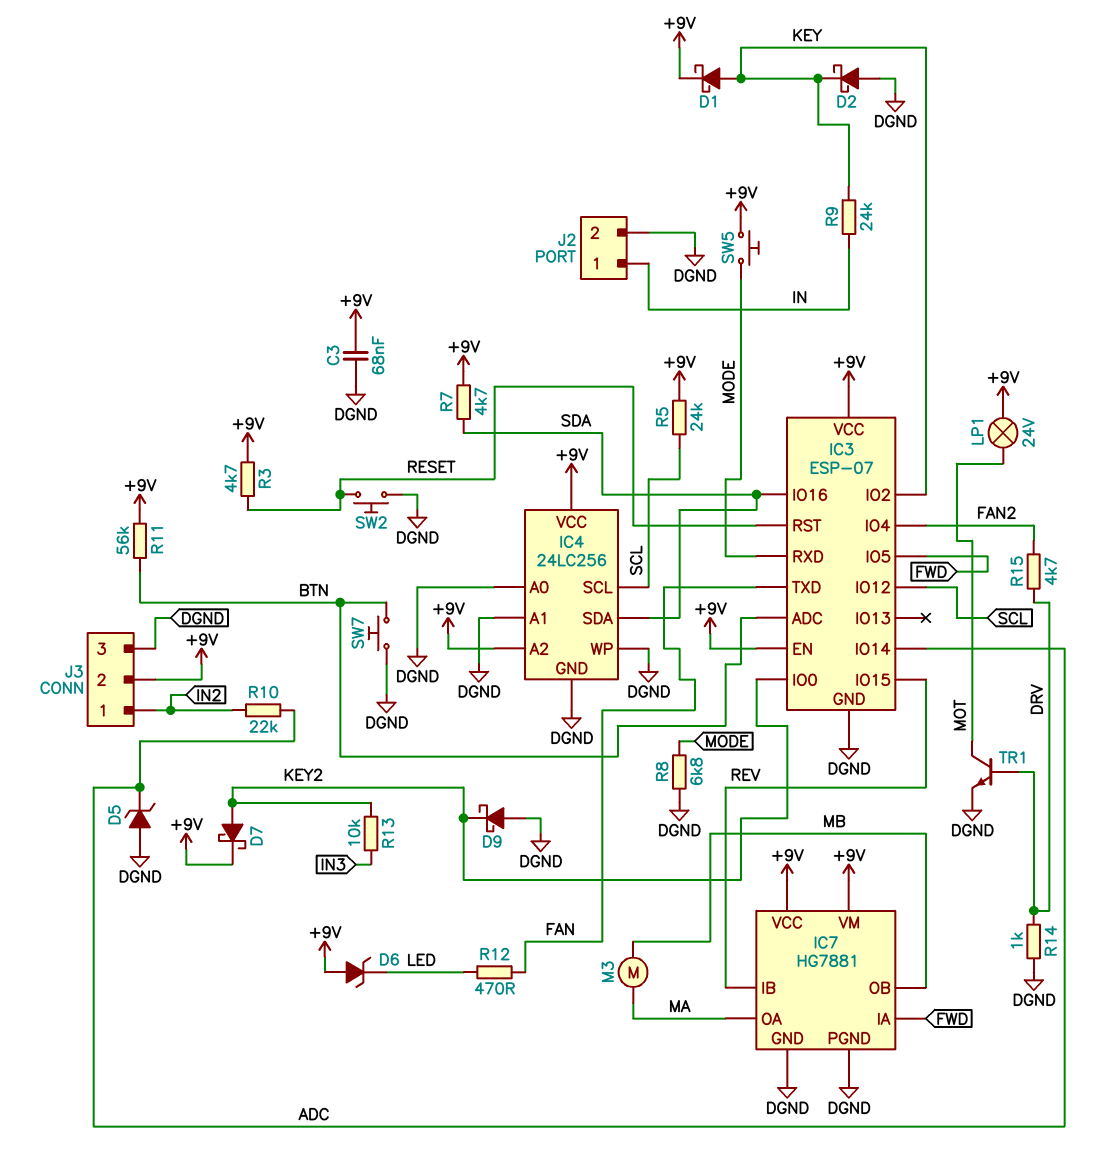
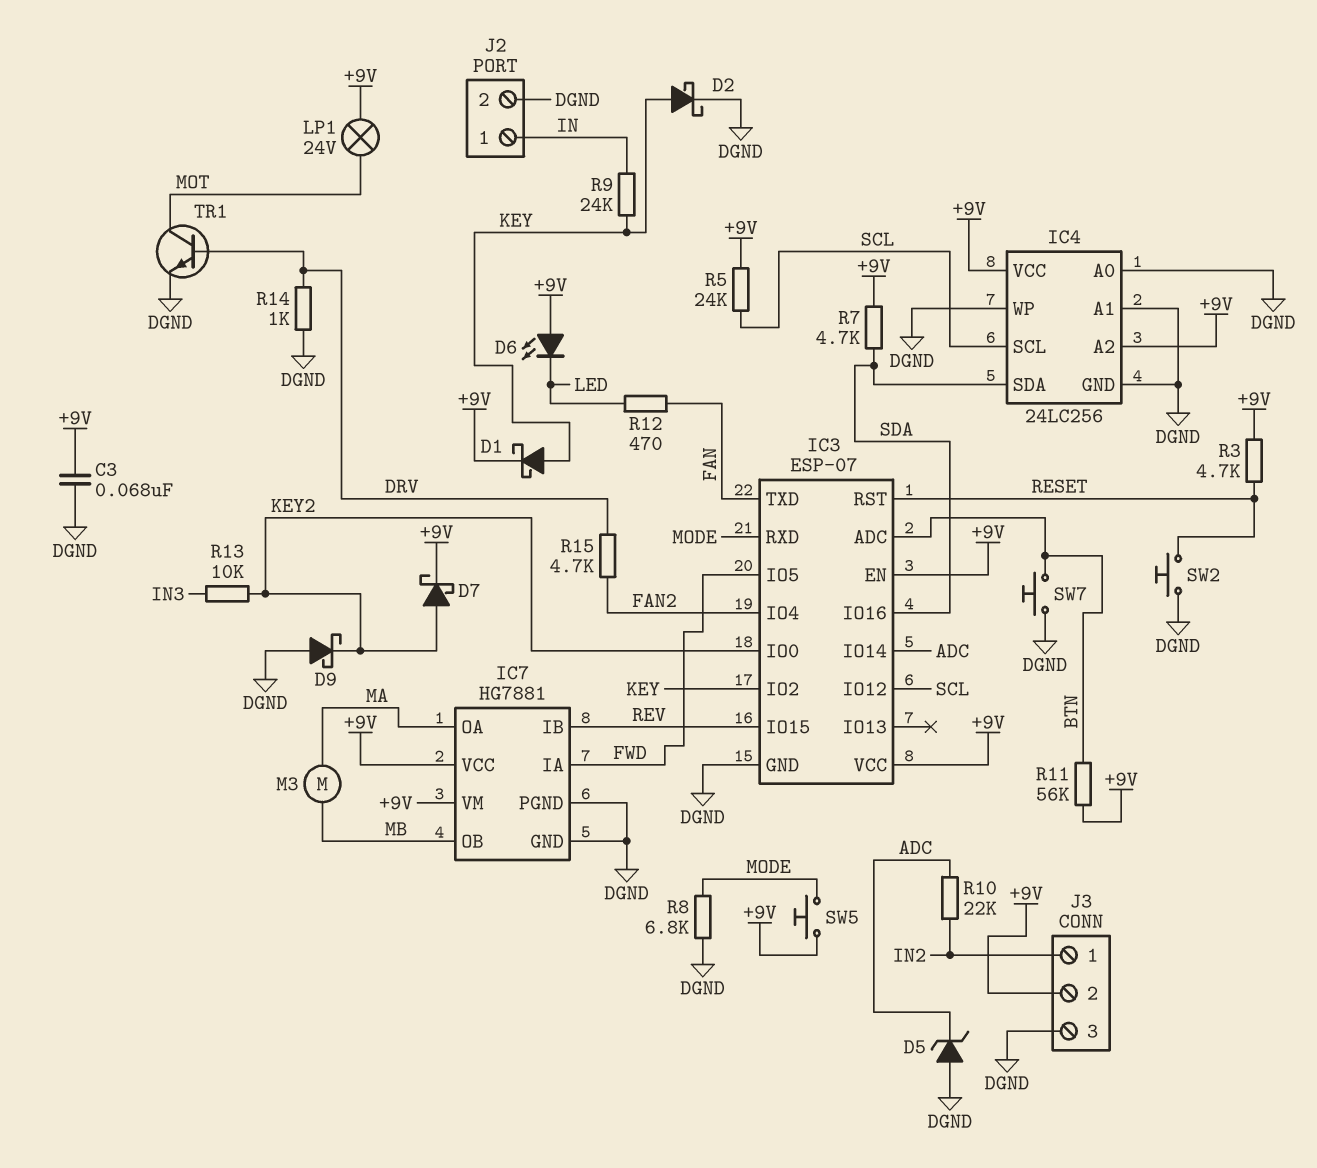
D2: schottky (A DGND, K KEY) -> schottky (A KEY, K DGND)
D6: zener (A +9V, K LED) -> LED (A +9V, K LED)

